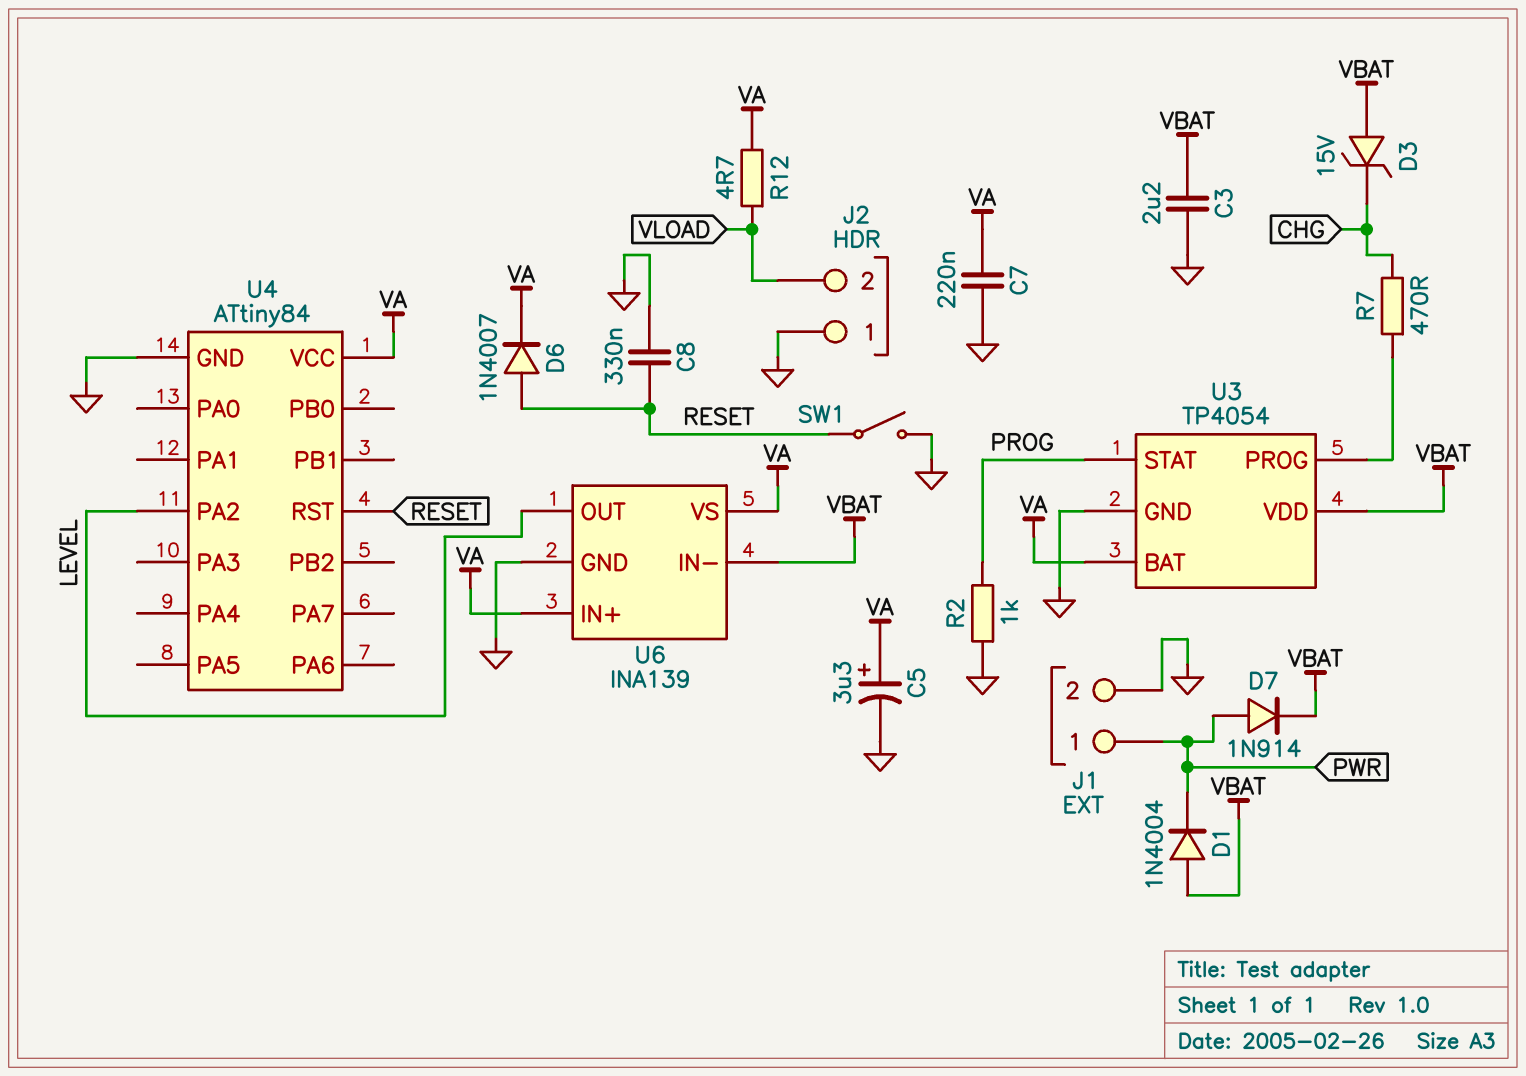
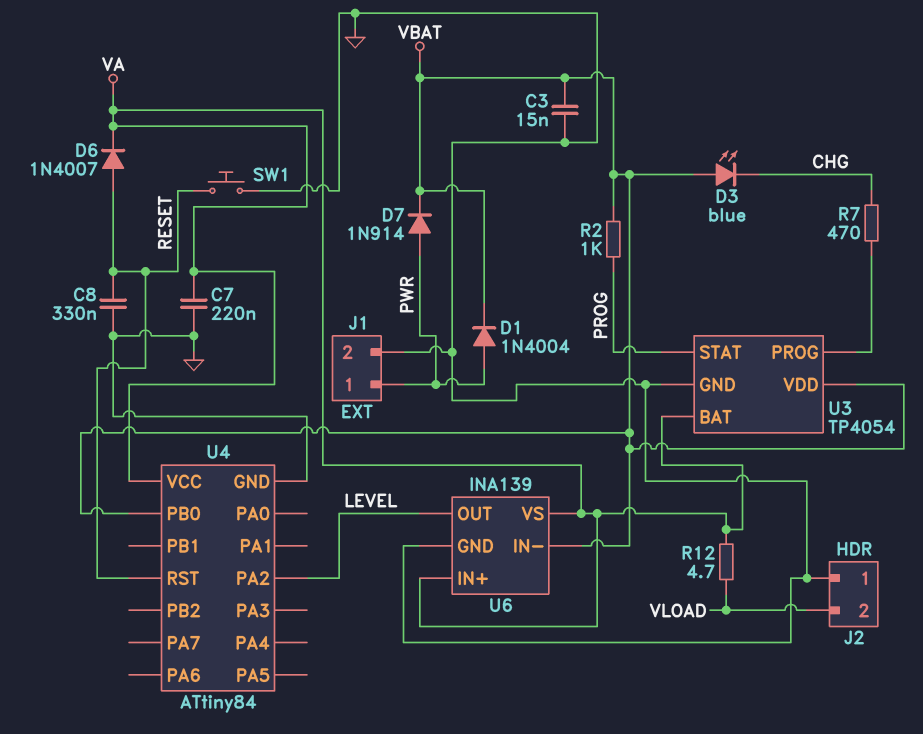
C3: 2.2uF (GND, VBAT) -> 15nF (GND, VBAT)
C5: 3.3uF (plus VA, minus GND) -> none
D1: diode 1N4004 (A VBAT, K PWR) -> diode 1N4004 (A PWR, K VBAT)
D3: zener 15V (A VBAT, K CHG) -> LED blue (A VBAT, K CHG)
R2: 1k (GND, PROG) -> 1k (PROG, VBAT)
SW1: switch (GND, RESET) -> button (GND, RESET)
U4 pin PB0: none -> VBAT

